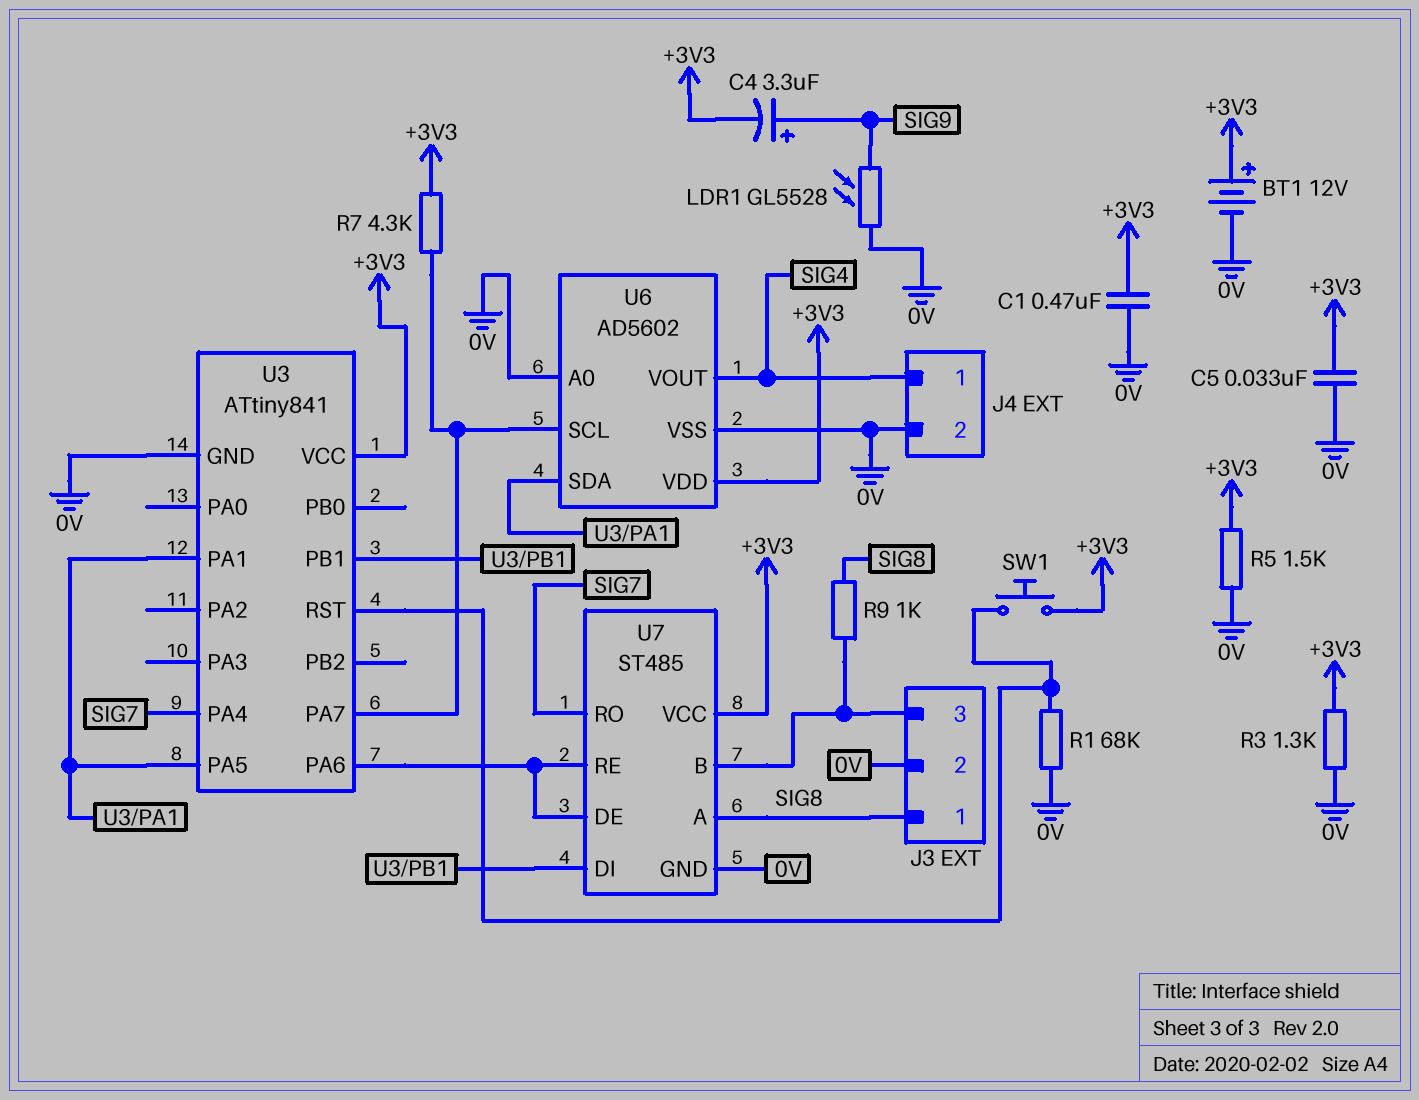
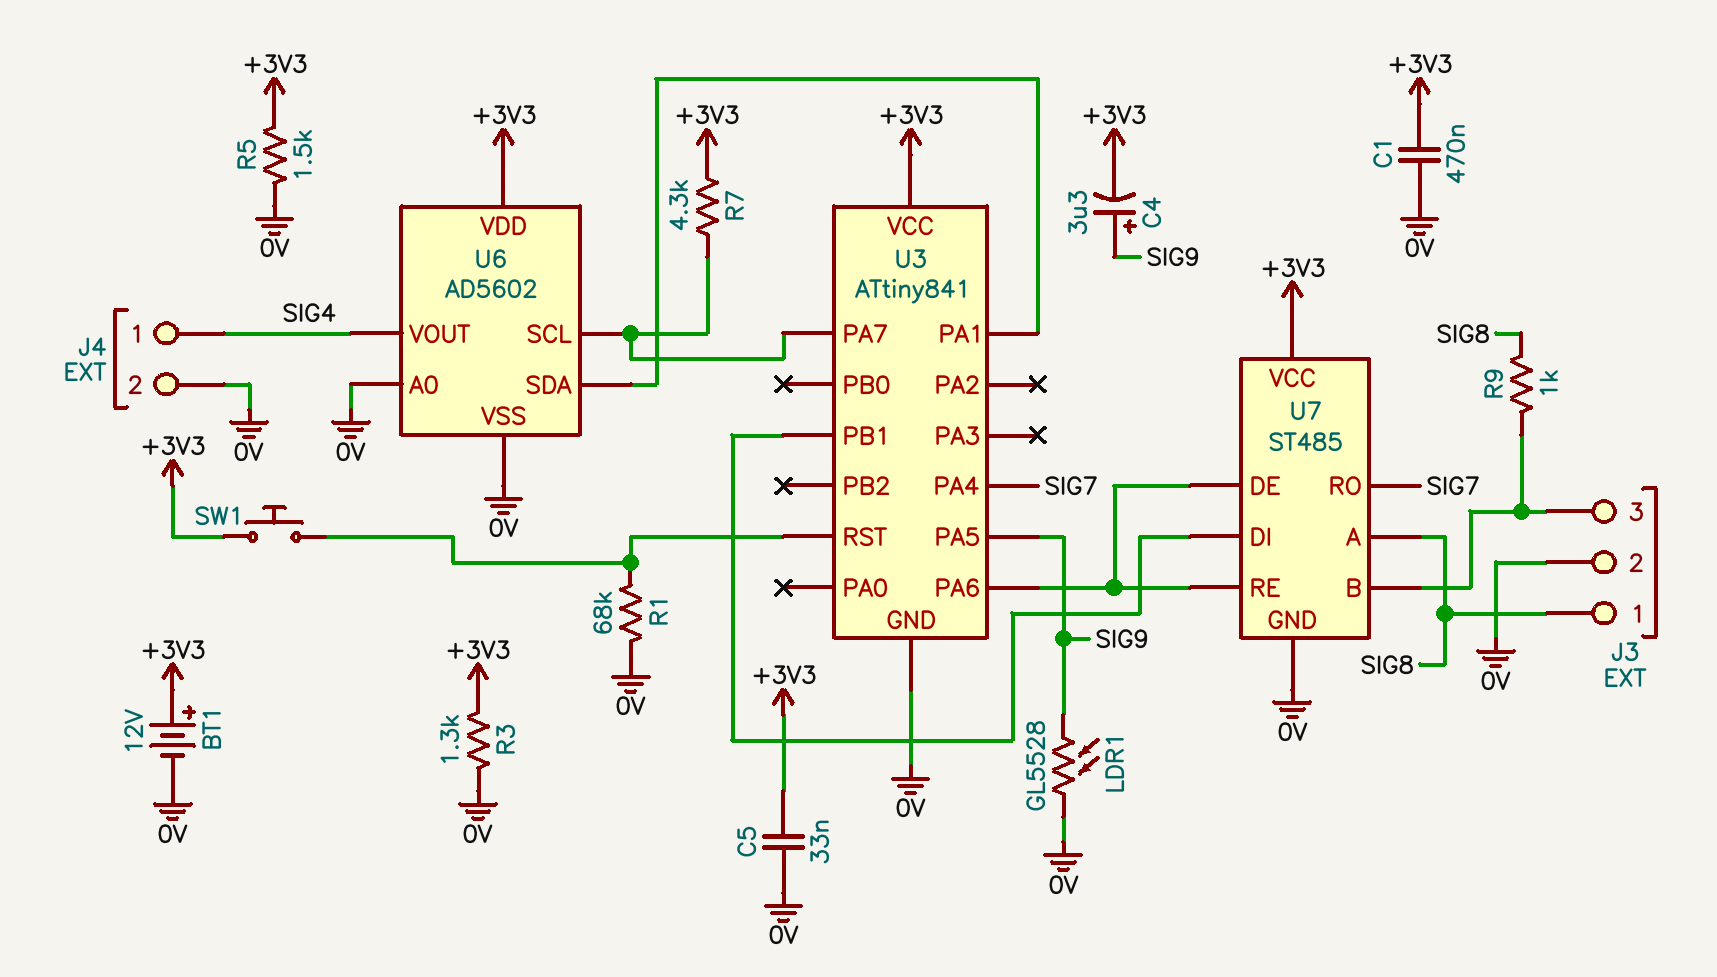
U3 pin PA5: U3/PA1 -> SIG9

